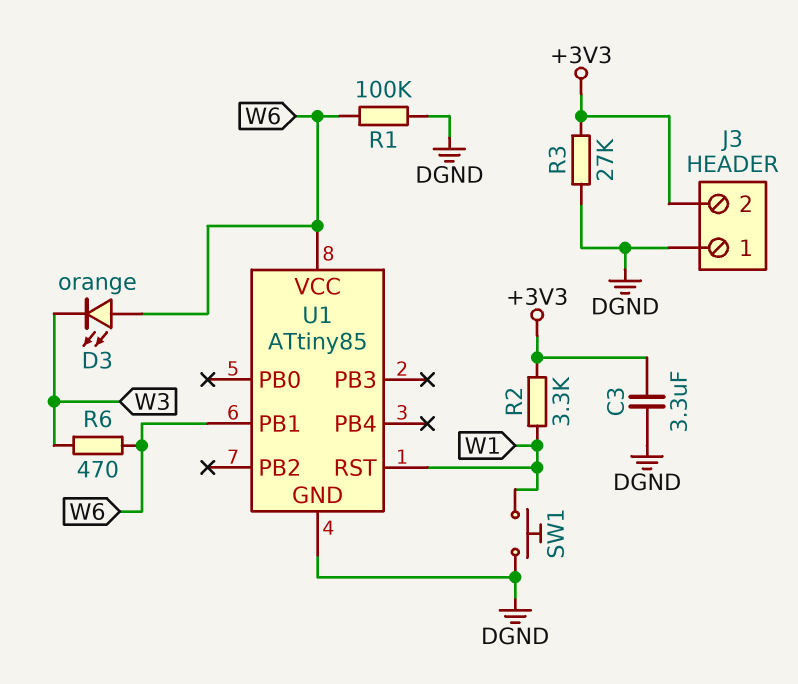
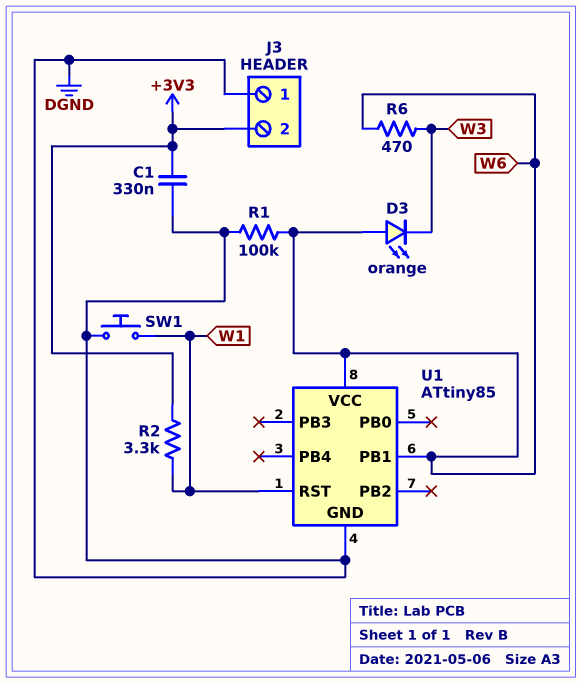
C1: none -> 330nF (+3V3, DGND)
C3: 3.3uF (+3V3, DGND) -> none
R3: 27k (+3V3, DGND) -> none

